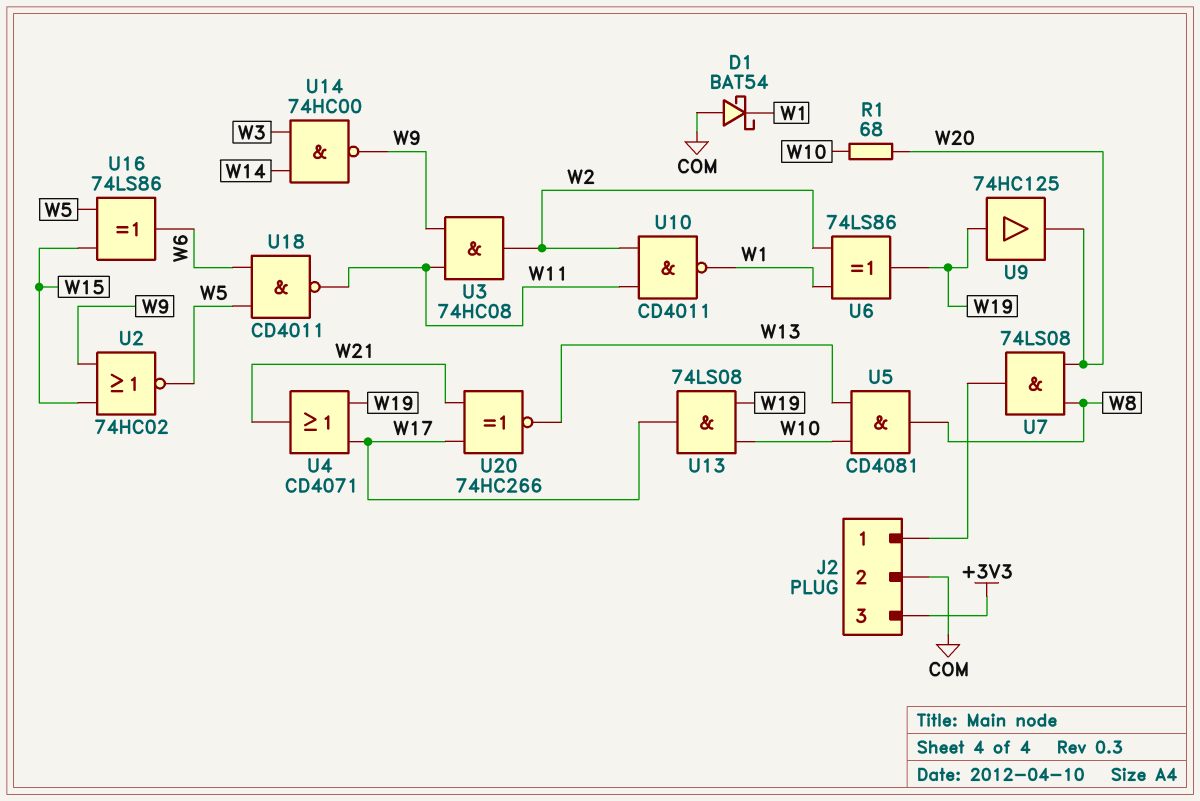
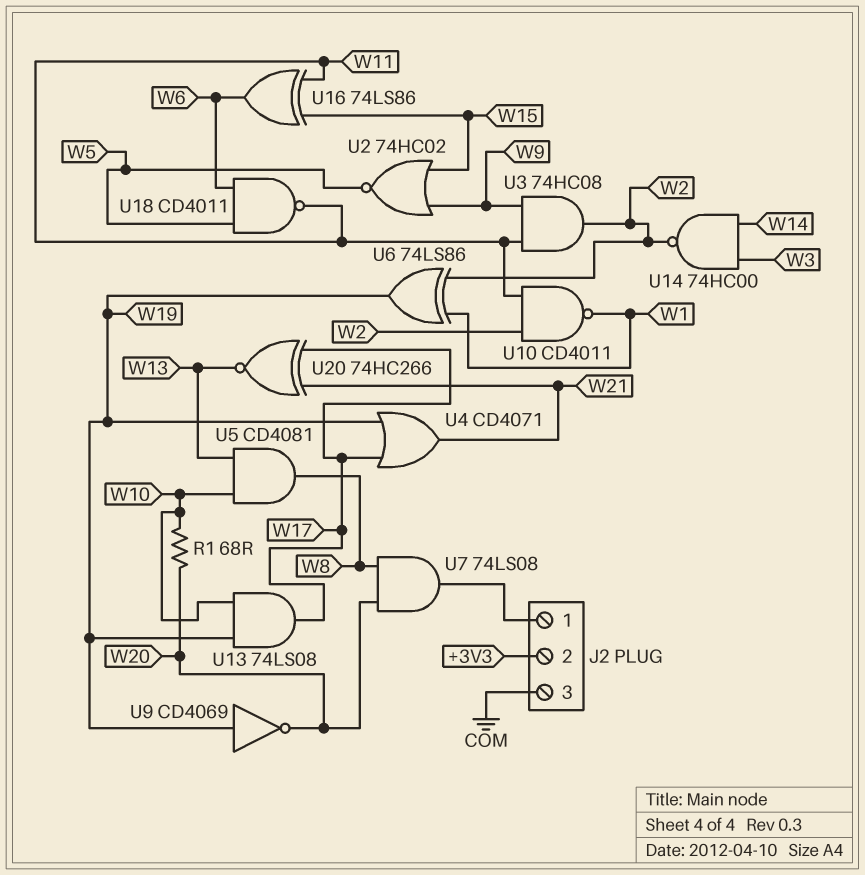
D1: schottky BAT54 (A COM, K W1) -> none
J2 pin 2: COM -> +3V3
J2 pin 3: +3V3 -> COM
U9: buffer 74HC125 (in W19, out W20) -> NOT CD4069 (in W19, out W20)
U14: NAND 74HC00 (in W3, in W14, out W9) -> NAND 74HC00 (in W3, in W14, out W2)
U16: XOR 74LS86 (in W5, in W15, out W6) -> XOR 74LS86 (in W11, in W15, out W6)

